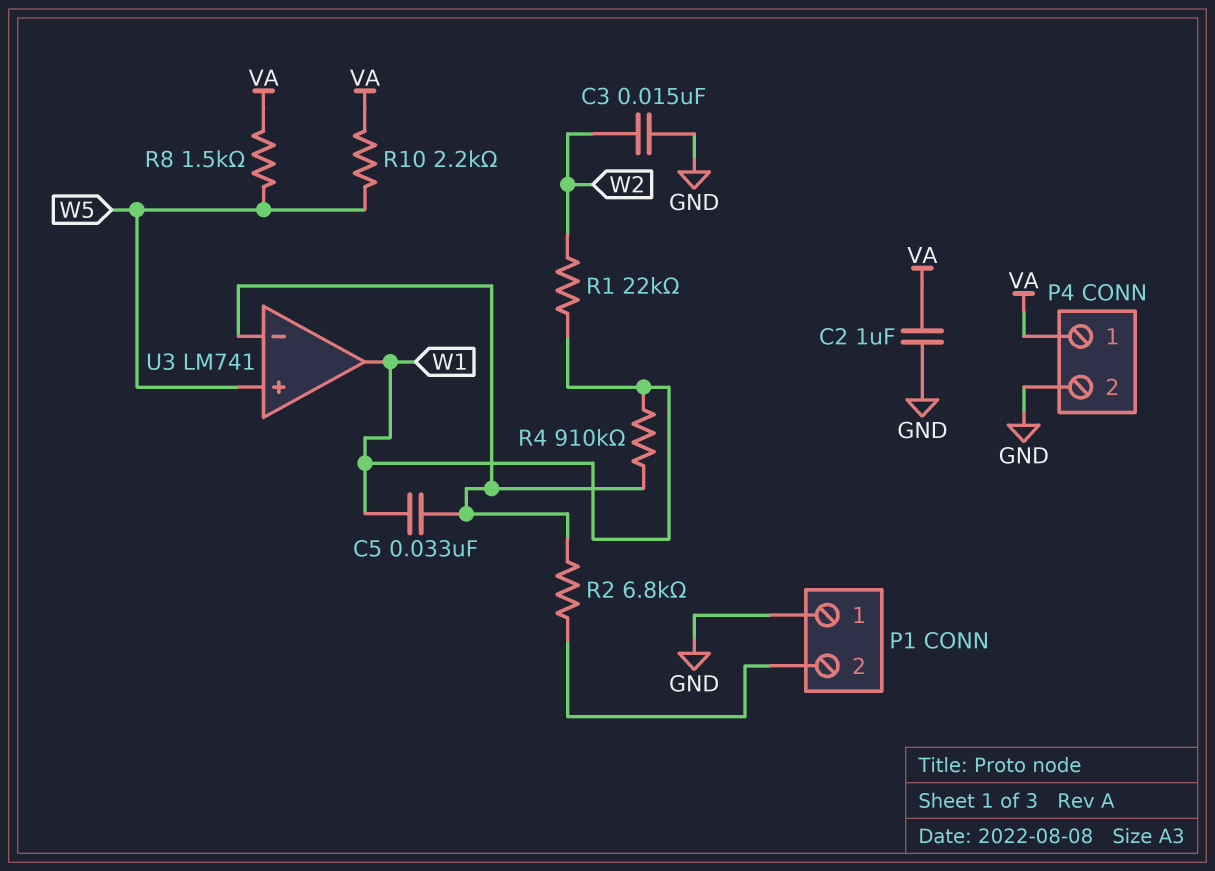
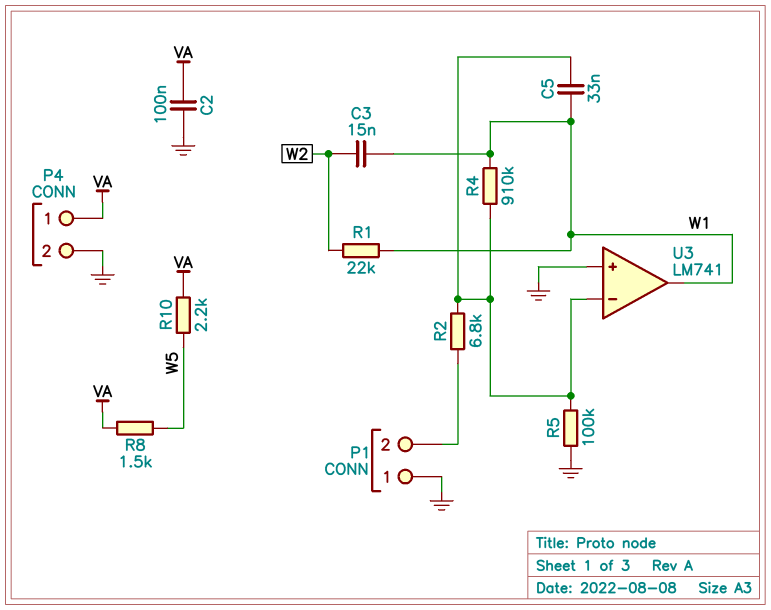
C2: 1uF (GND, VA) -> 100nF (GND, VA)
C3: 15nF (GND, W2) -> 15nF (W1, W2)
R5: none -> 100k (GND, U3/in-)
U3 pin in+: W5 -> GND

